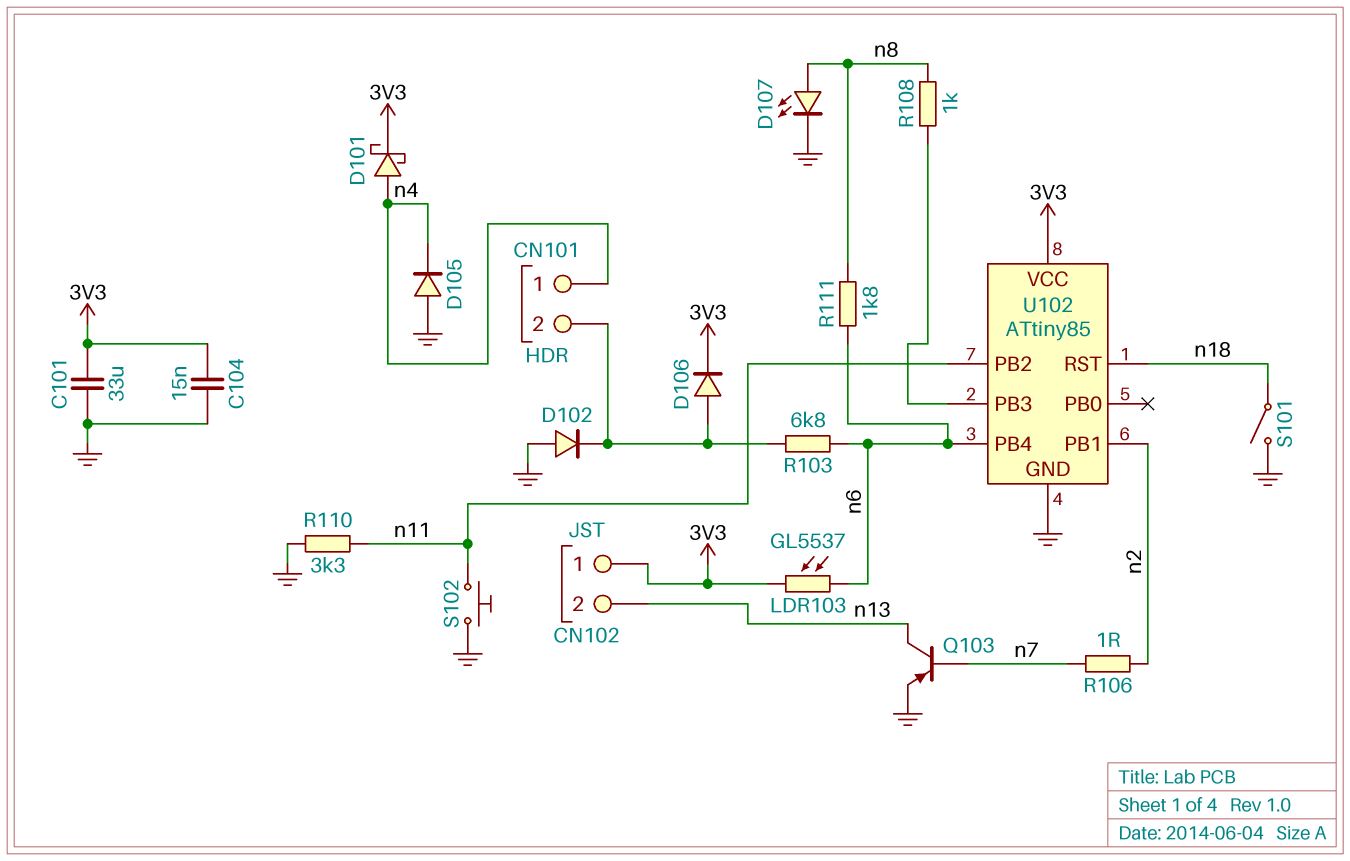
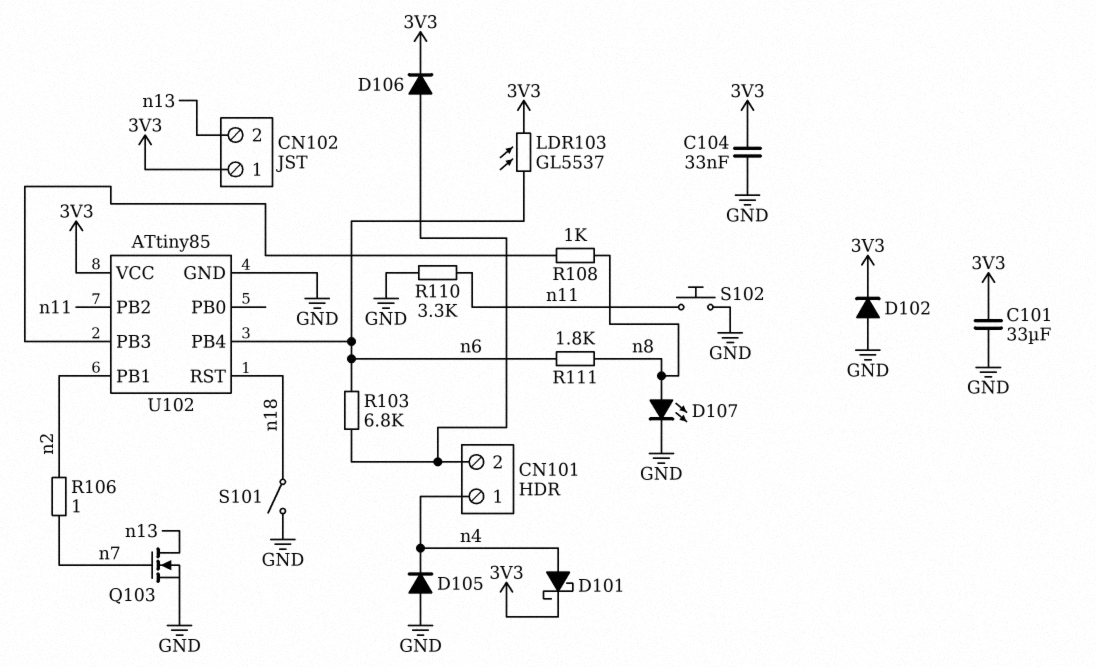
C104: 15nF (3V3, GND) -> 33nF (3V3, GND)
D102: diode (A GND, K CN101/2) -> diode (A GND, K 3V3)
Q103: PNP (B n7, C n13, E GND) -> NMOS (G n7, D n13, S GND)

